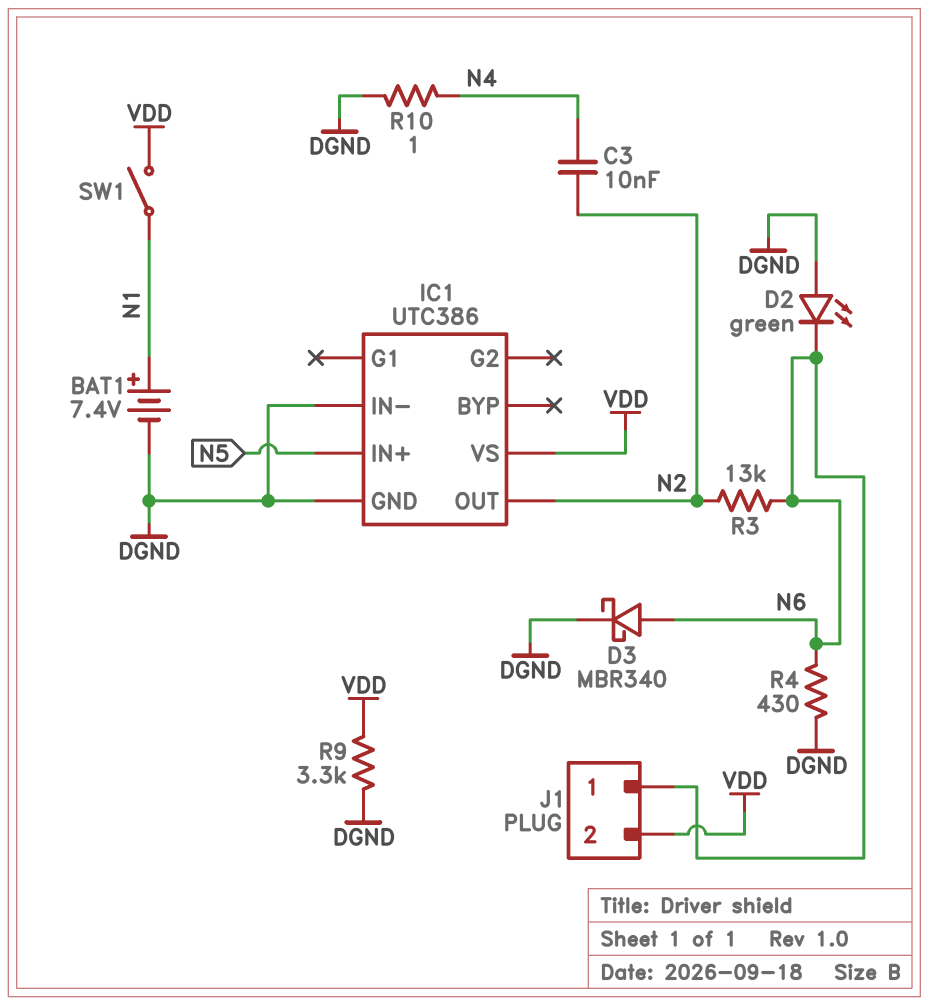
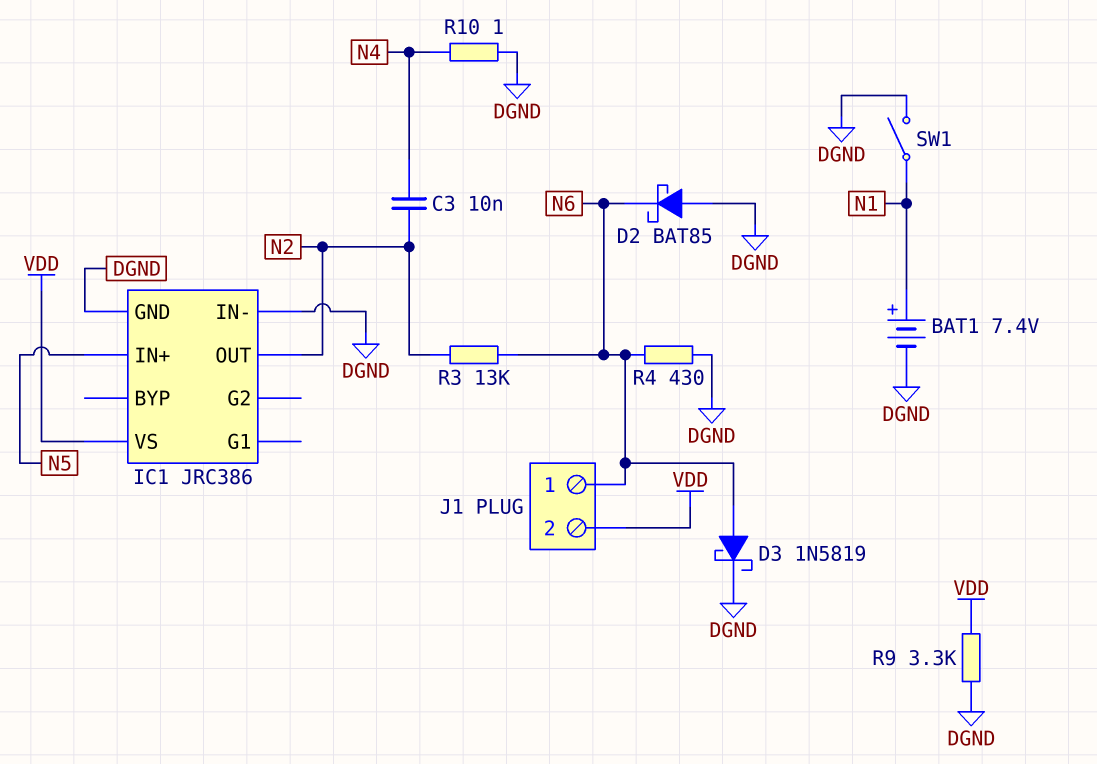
D2: LED green (A DGND, K N6) -> schottky BAT85 (A DGND, K N6)
D3: schottky MBR340 (A N6, K DGND) -> schottky 1N5819 (A N6, K DGND)
IC1: UTC386 -> JRC386
SW1: switch (N1, VDD) -> switch (DGND, N1)

